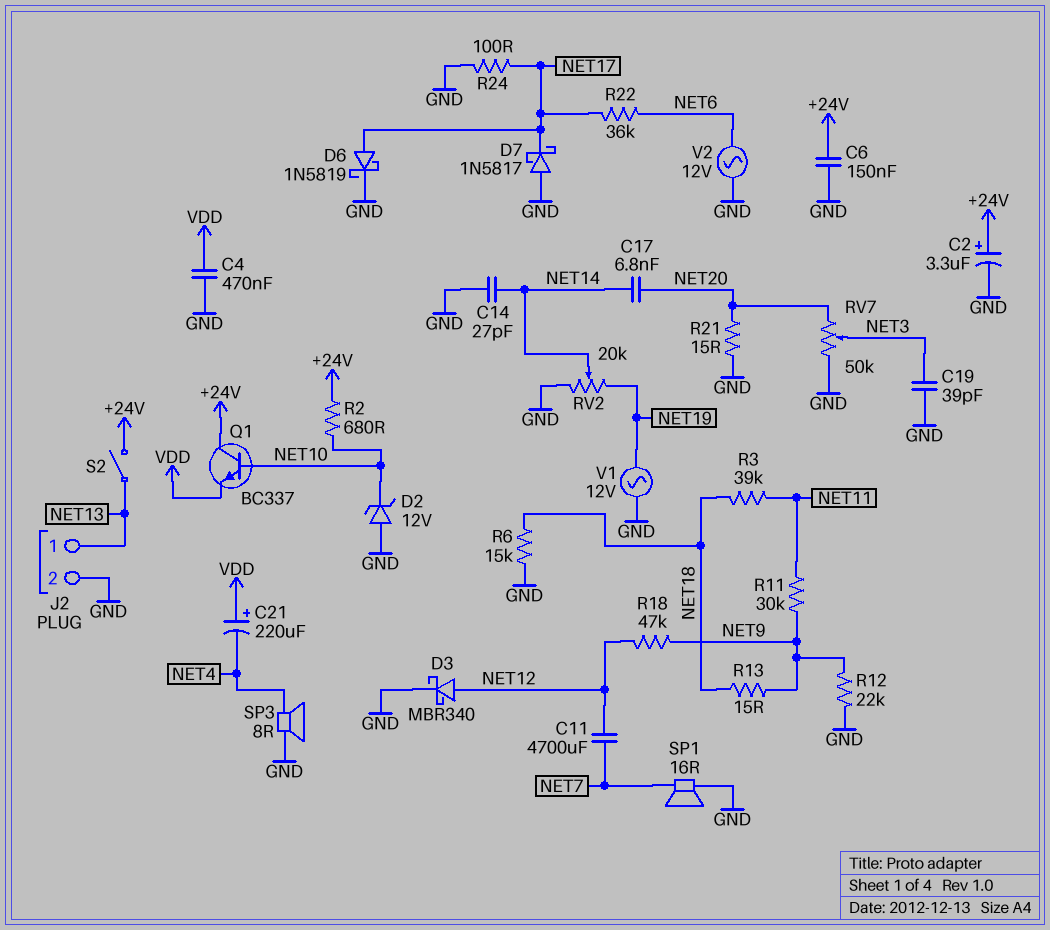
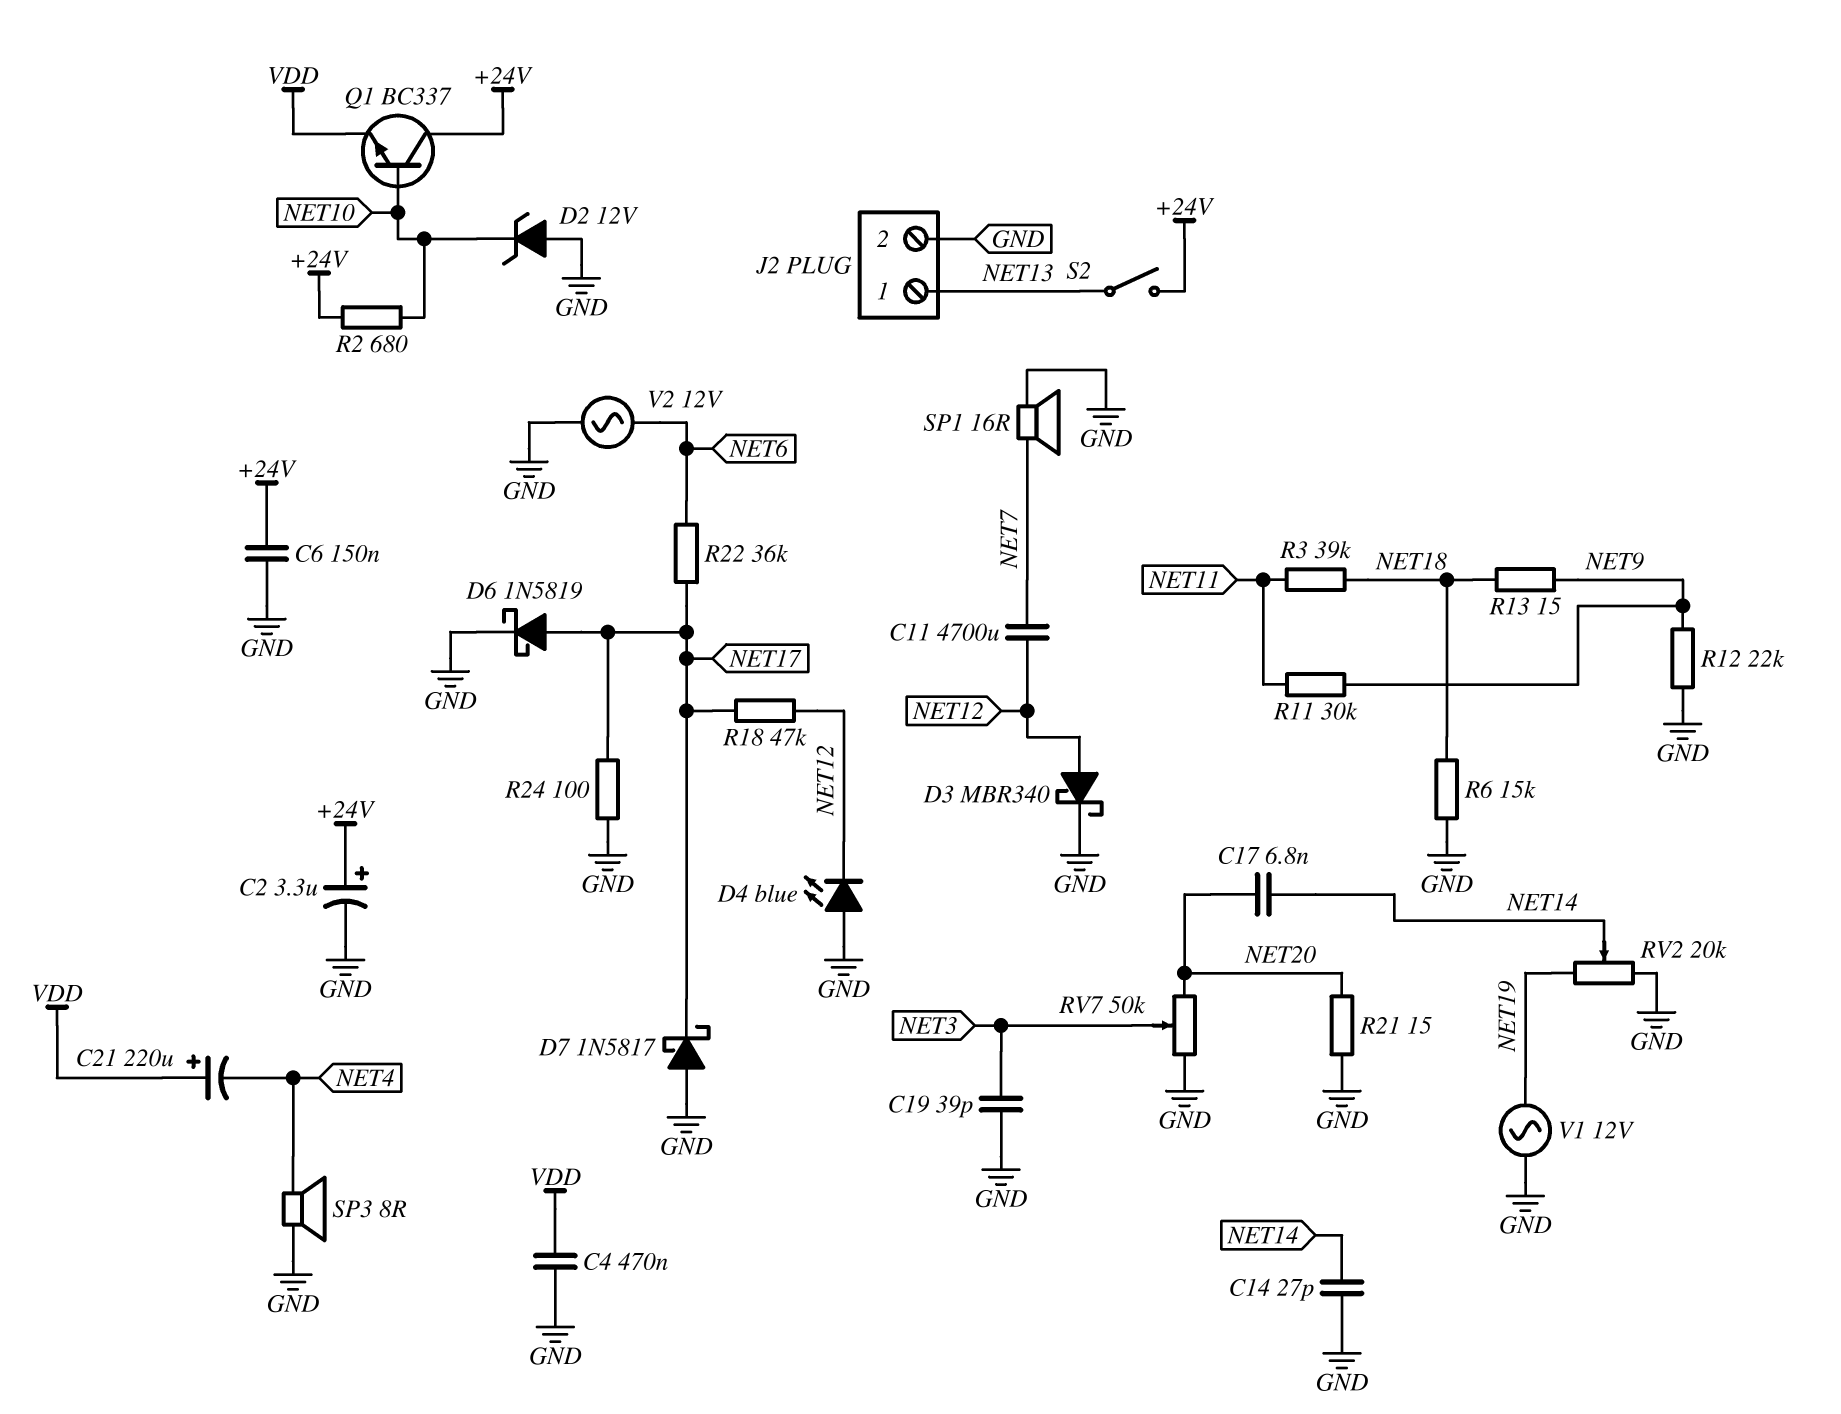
D4: none -> LED blue (A GND, K NET12)
R18: 47k (NET9, NET12) -> 47k (NET12, NET17)

